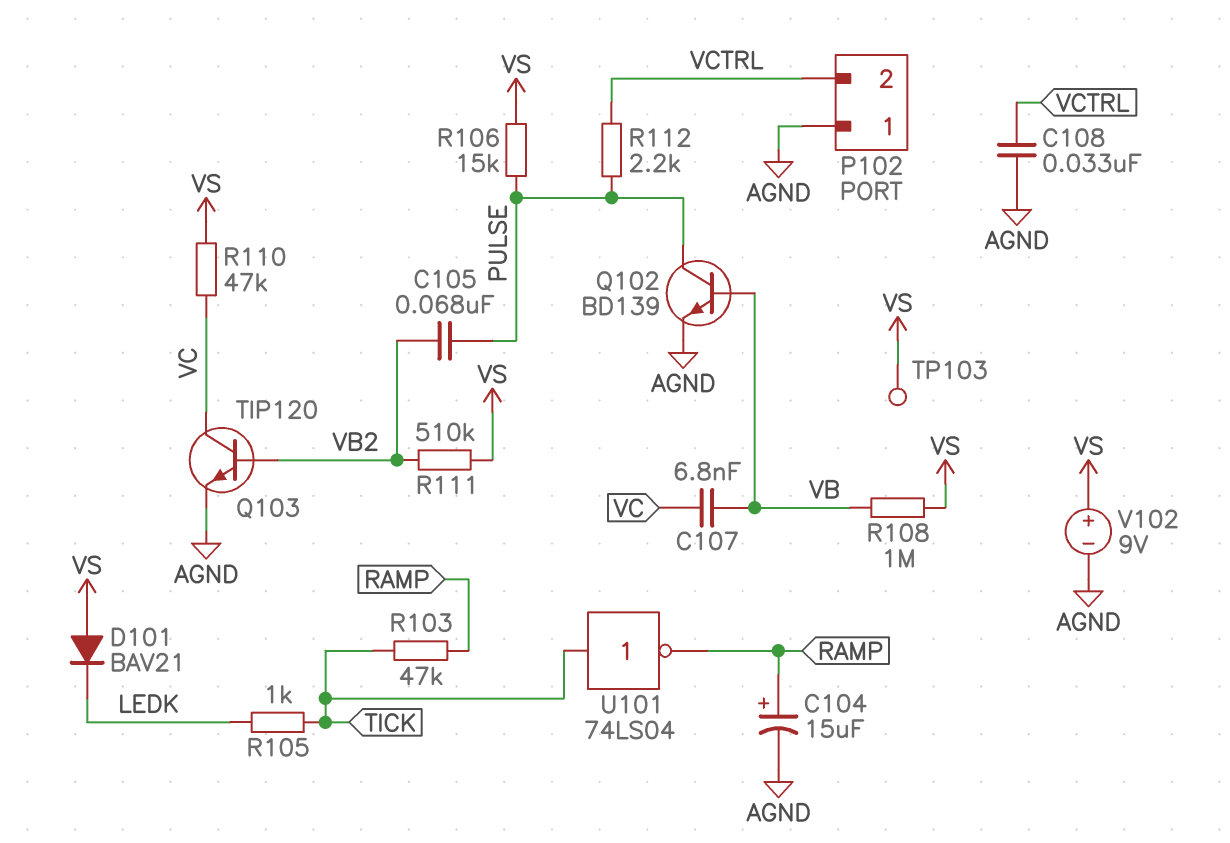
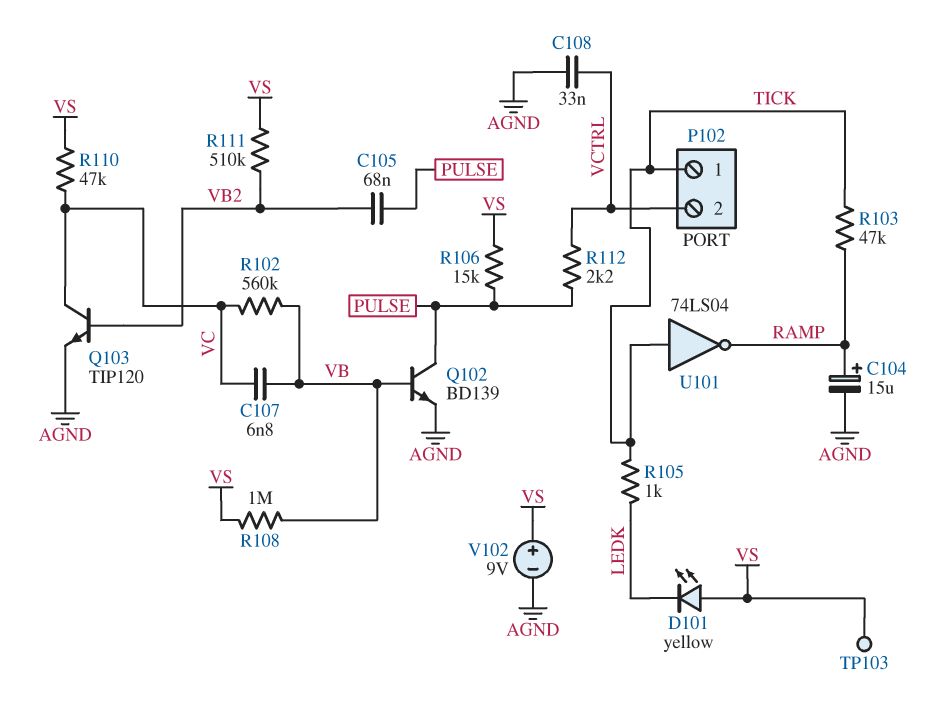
D101: diode BAV21 (A VS, K LEDK) -> LED yellow (A VS, K LEDK)
P102 pin 1: AGND -> TICK
R102: none -> 560k (VB, VC)

